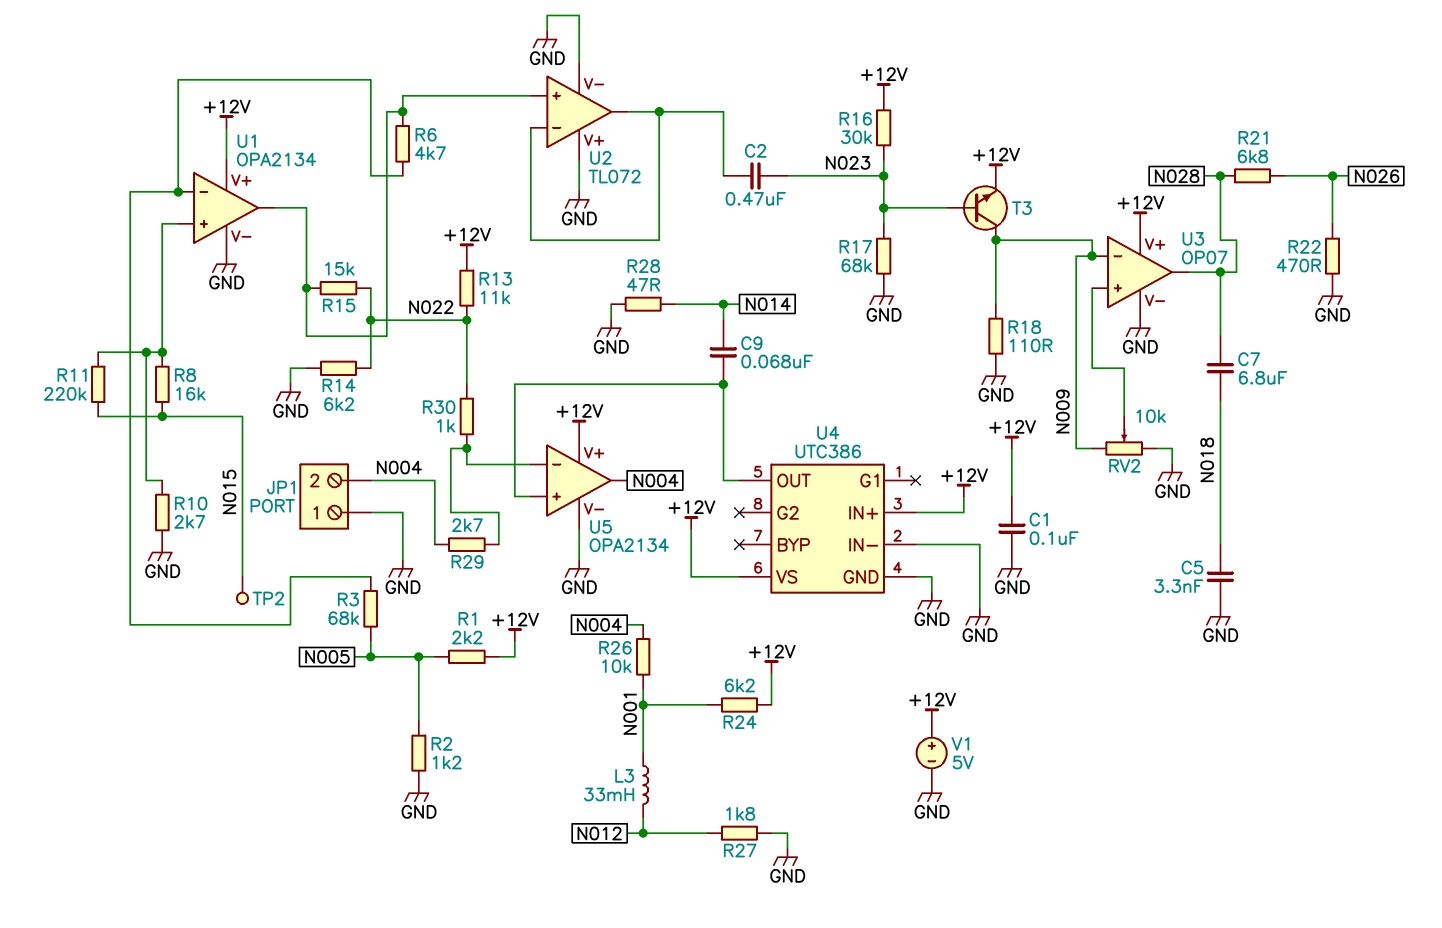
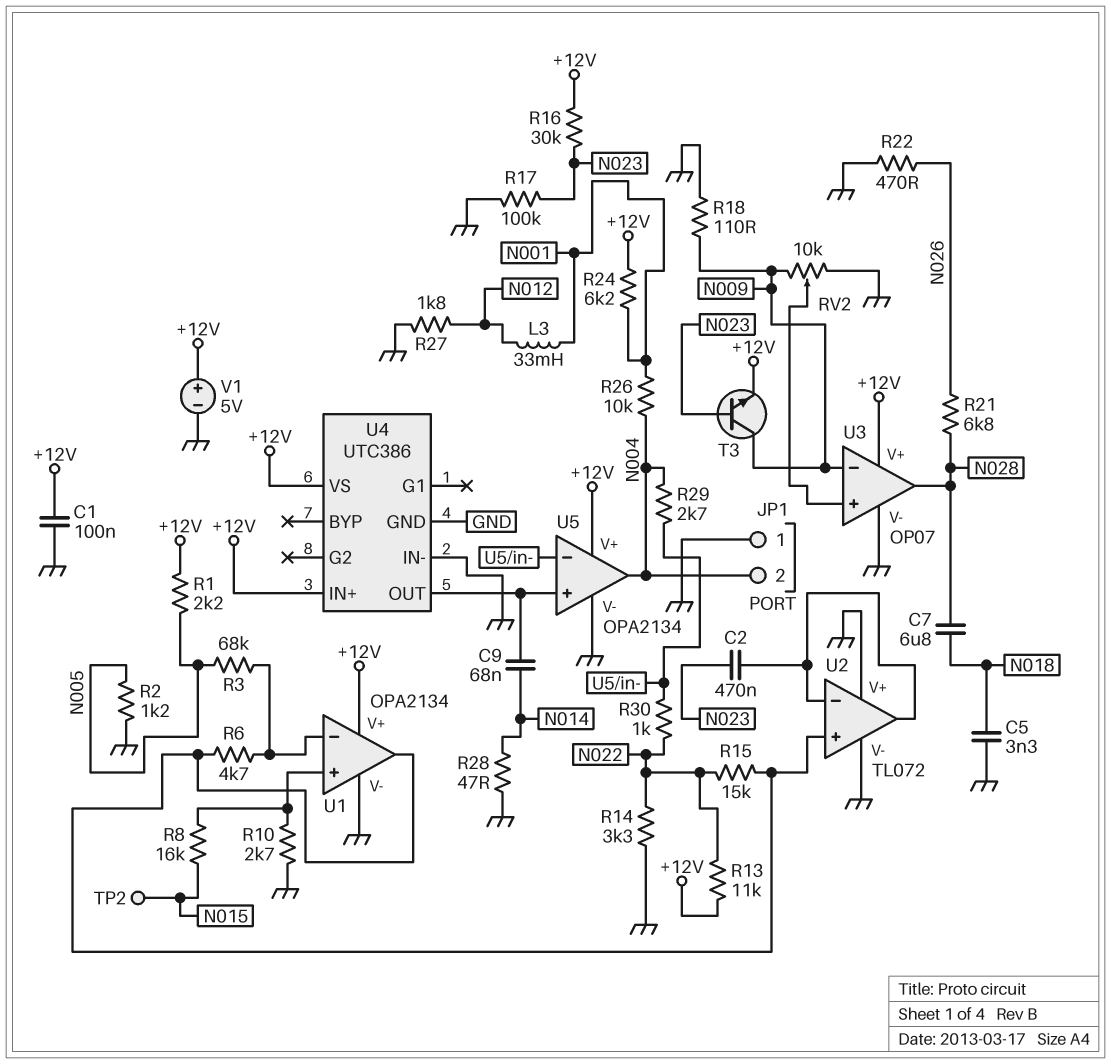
R11: 220k (N015, U1/in+) -> none
R14: 6.2k (GND, N022) -> 3.3k (GND, N022)
R17: 68k (GND, N023) -> 100k (GND, N023)

